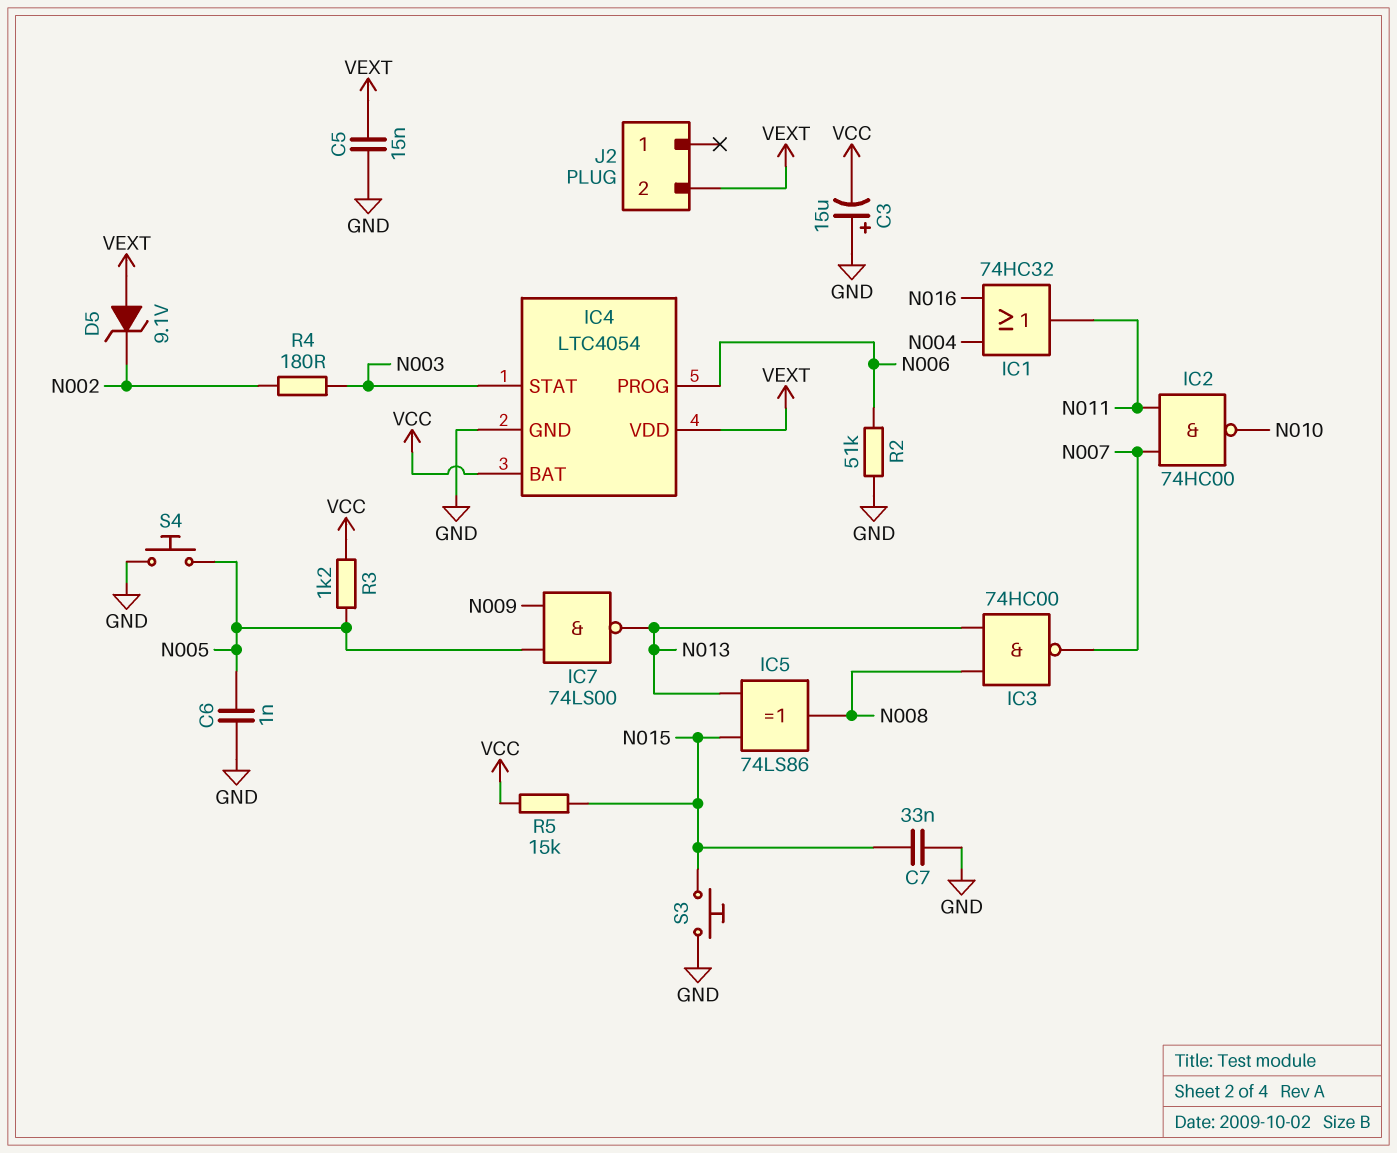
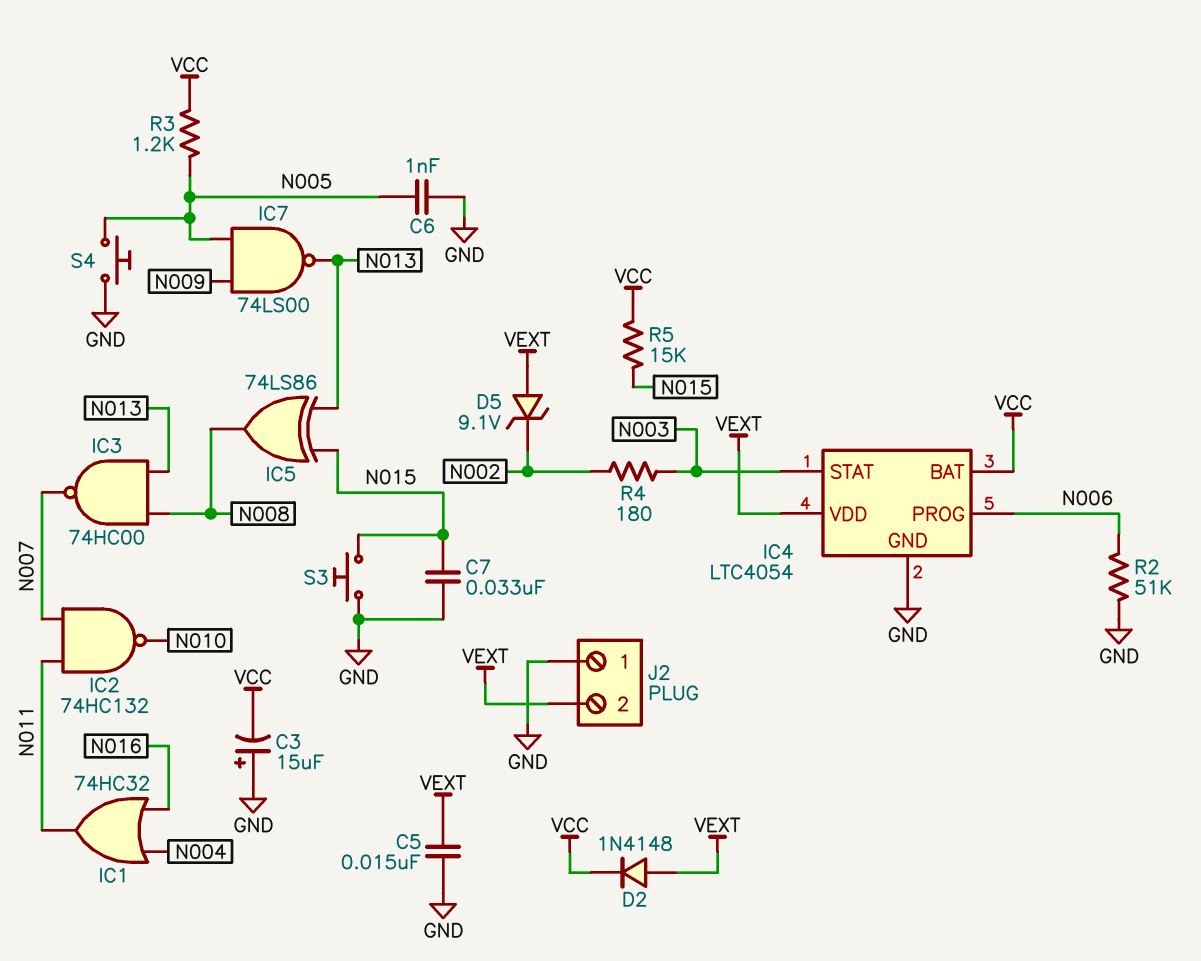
D2: none -> diode 1N4148 (A VEXT, K VCC)
IC2: NAND 74HC00 (in N007, in N011, out N010) -> NAND 74HC132 (in N007, in N011, out N010)
J2 pin 1: none -> GND

